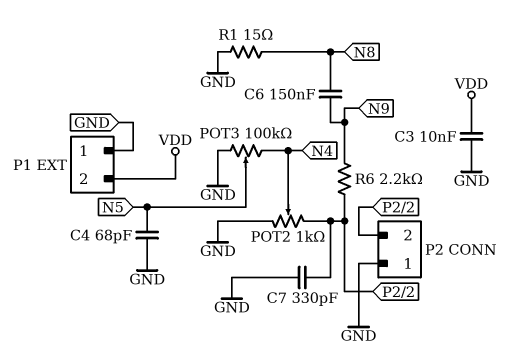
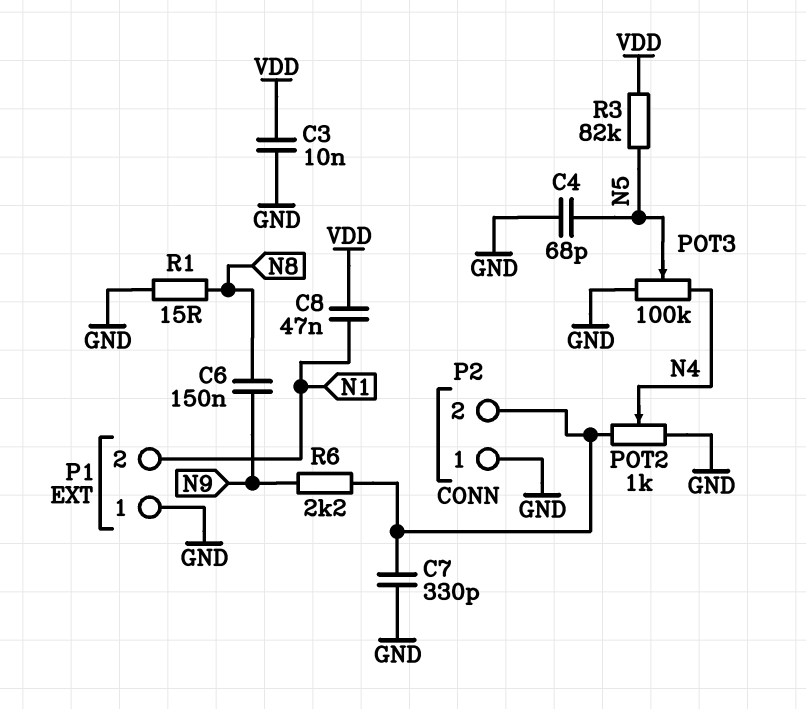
C8: none -> 47nF (N1, VDD)
P1 pin 2: VDD -> N1
R3: none -> 82k (N5, VDD)

